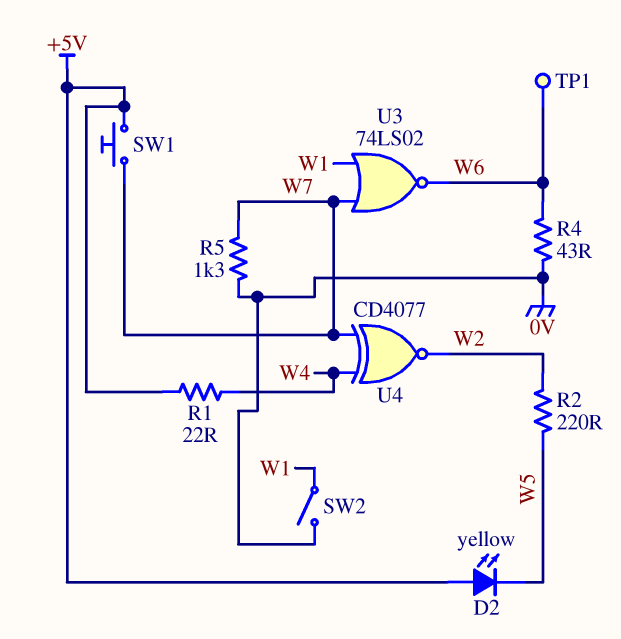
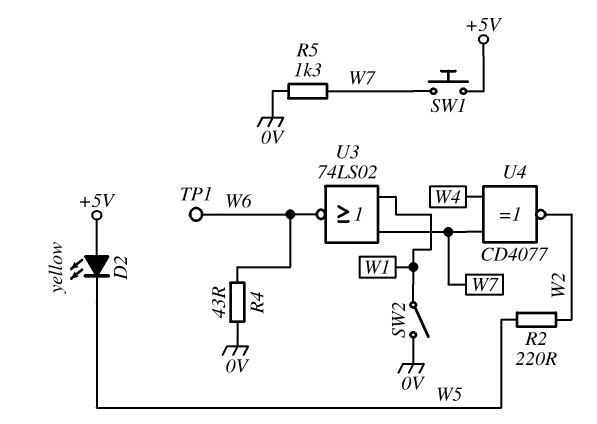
R1: 22 (+5V, W4) -> none

